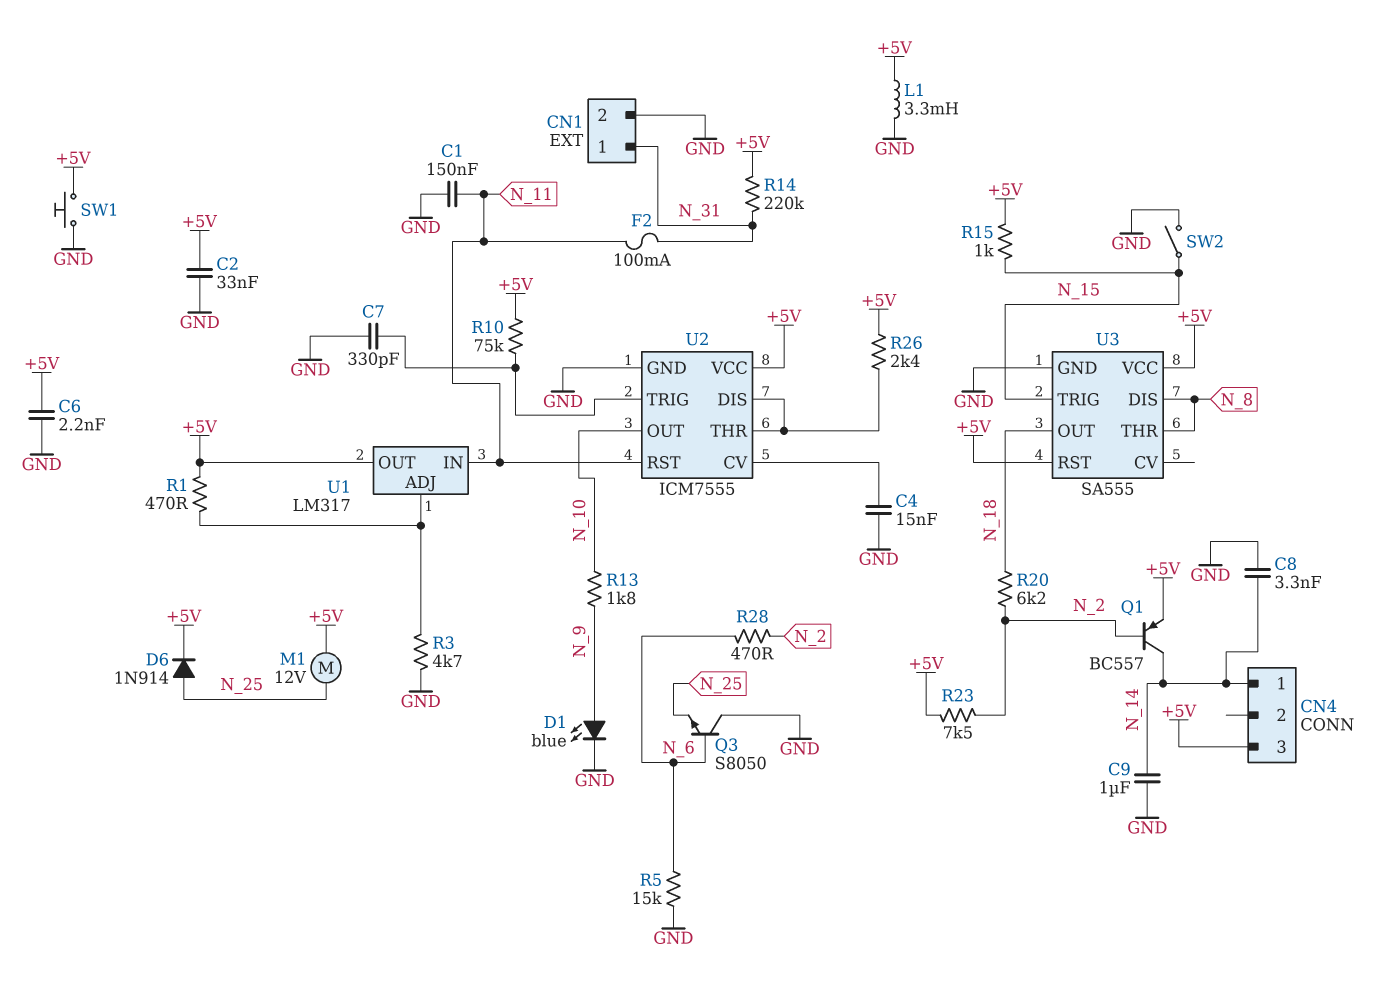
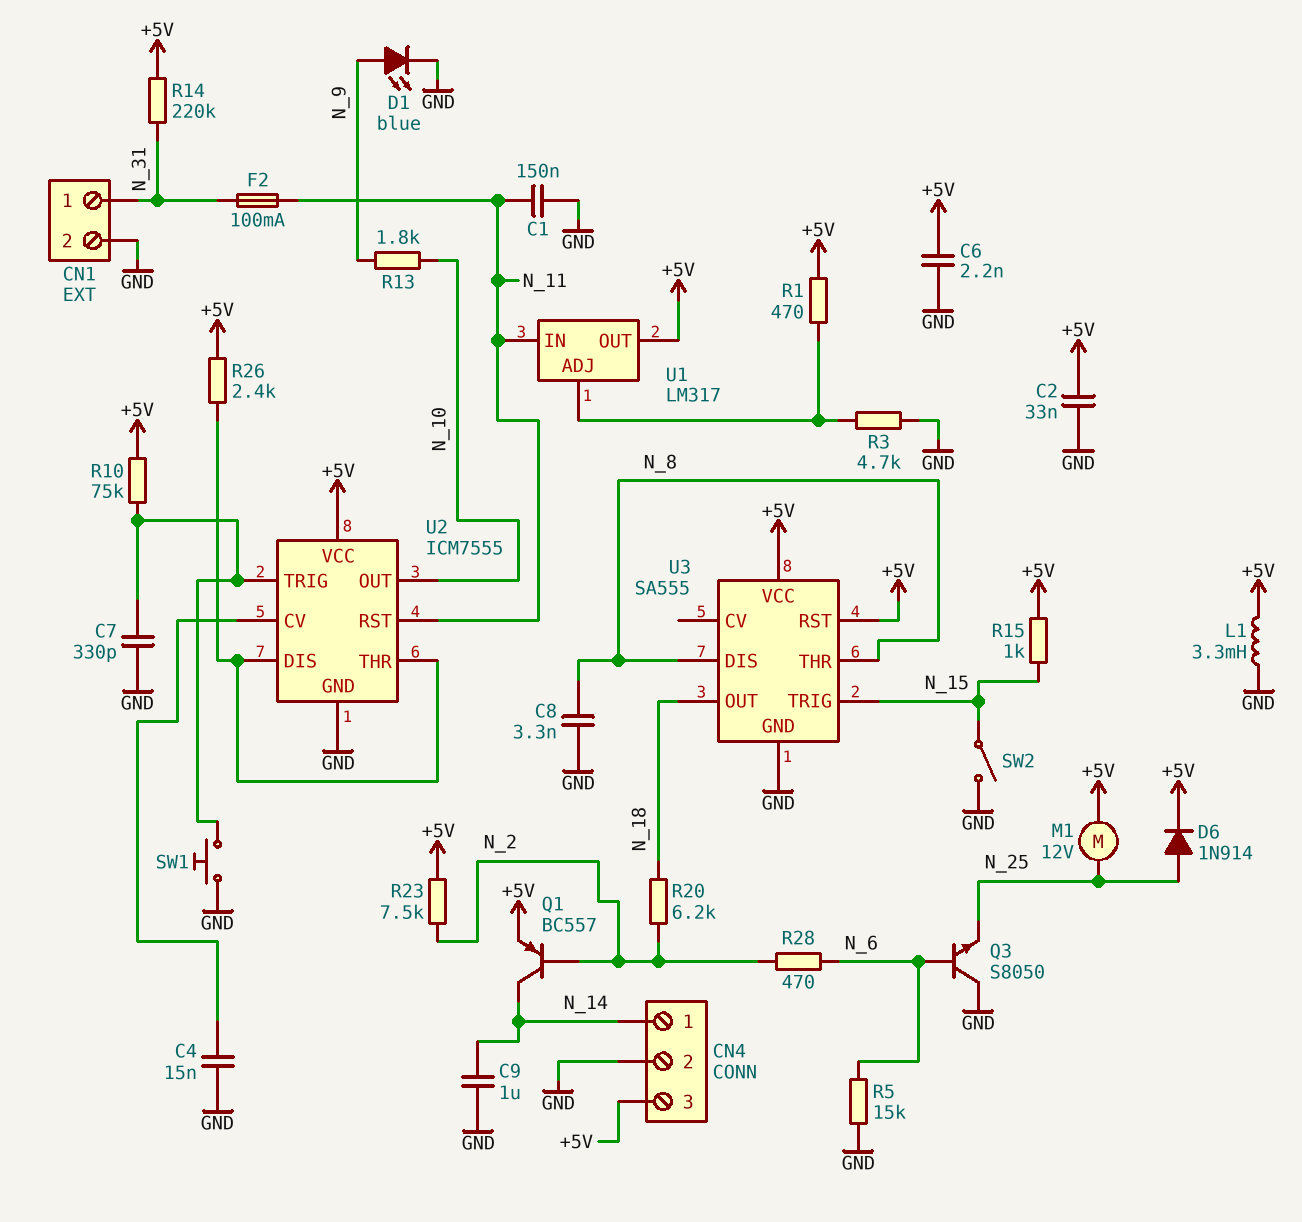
C8: 3.3nF (GND, N_14) -> 3.3nF (GND, N_8)
CN4 pin 2: none -> GND
SW1: button (+5V, GND) -> button (GND, U2/TRIG)

